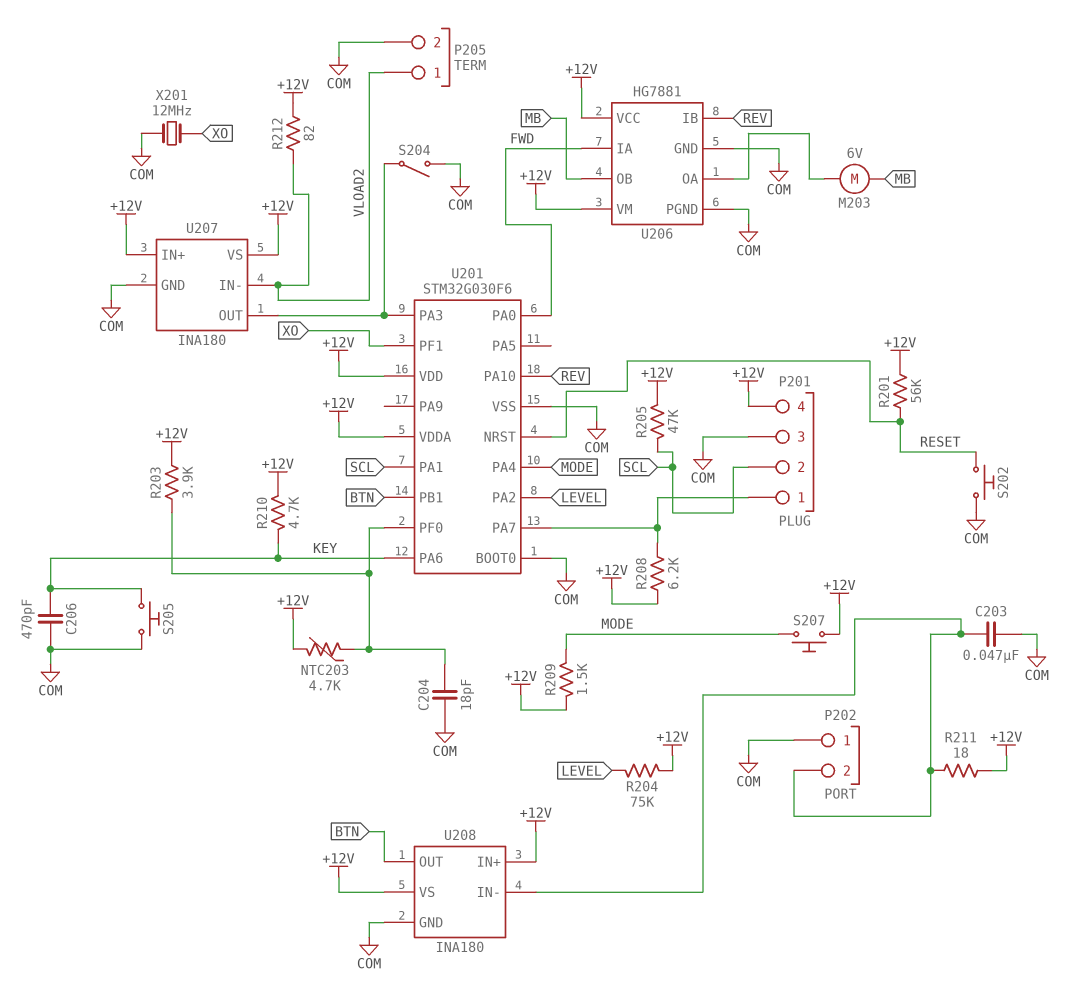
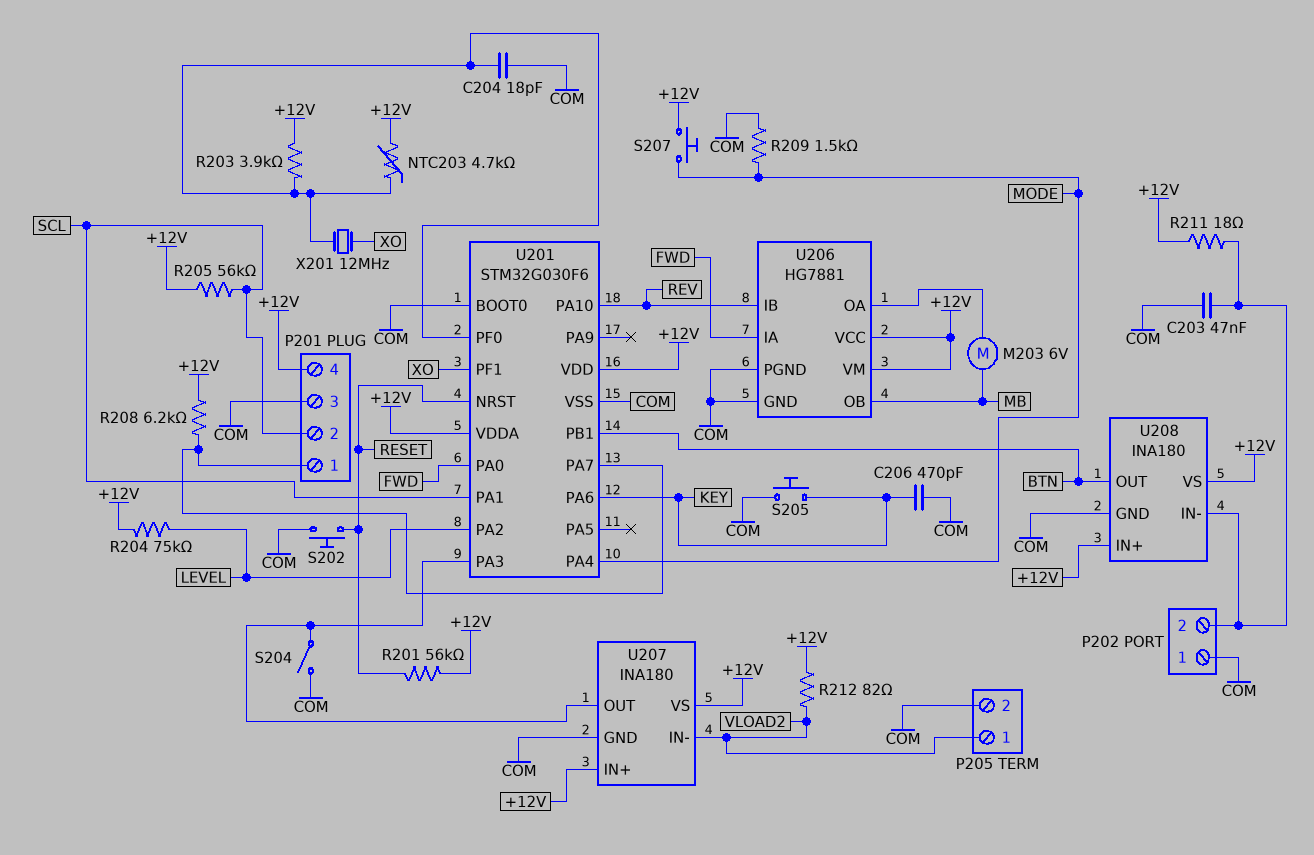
R205: 47k (+12V, SCL) -> 56k (+12V, SCL)
R209: 1.5k (+12V, MODE) -> 1.5k (COM, MODE)
R210: 4.7k (+12V, KEY) -> none
X201: 12MHz (COM, XO) -> 12MHz (U201/PF0, XO)

